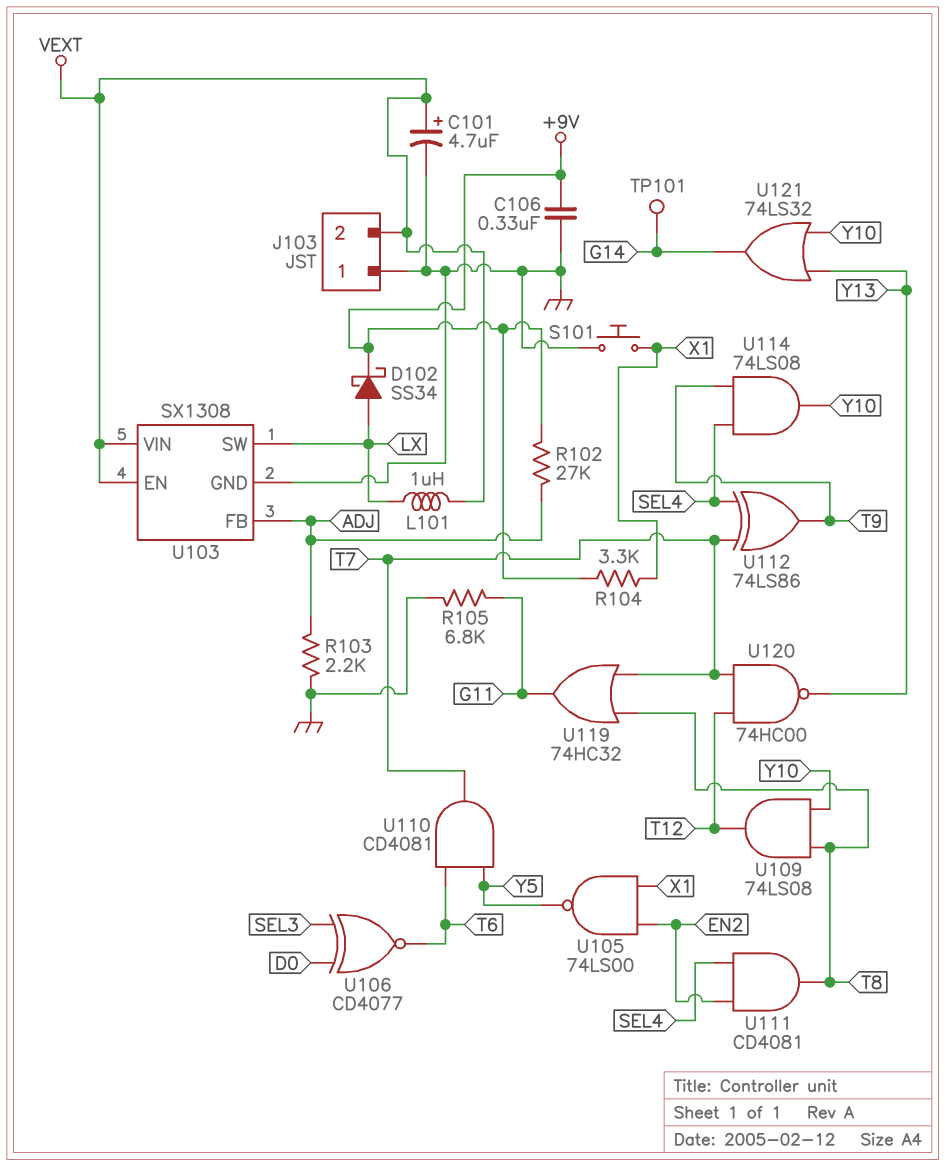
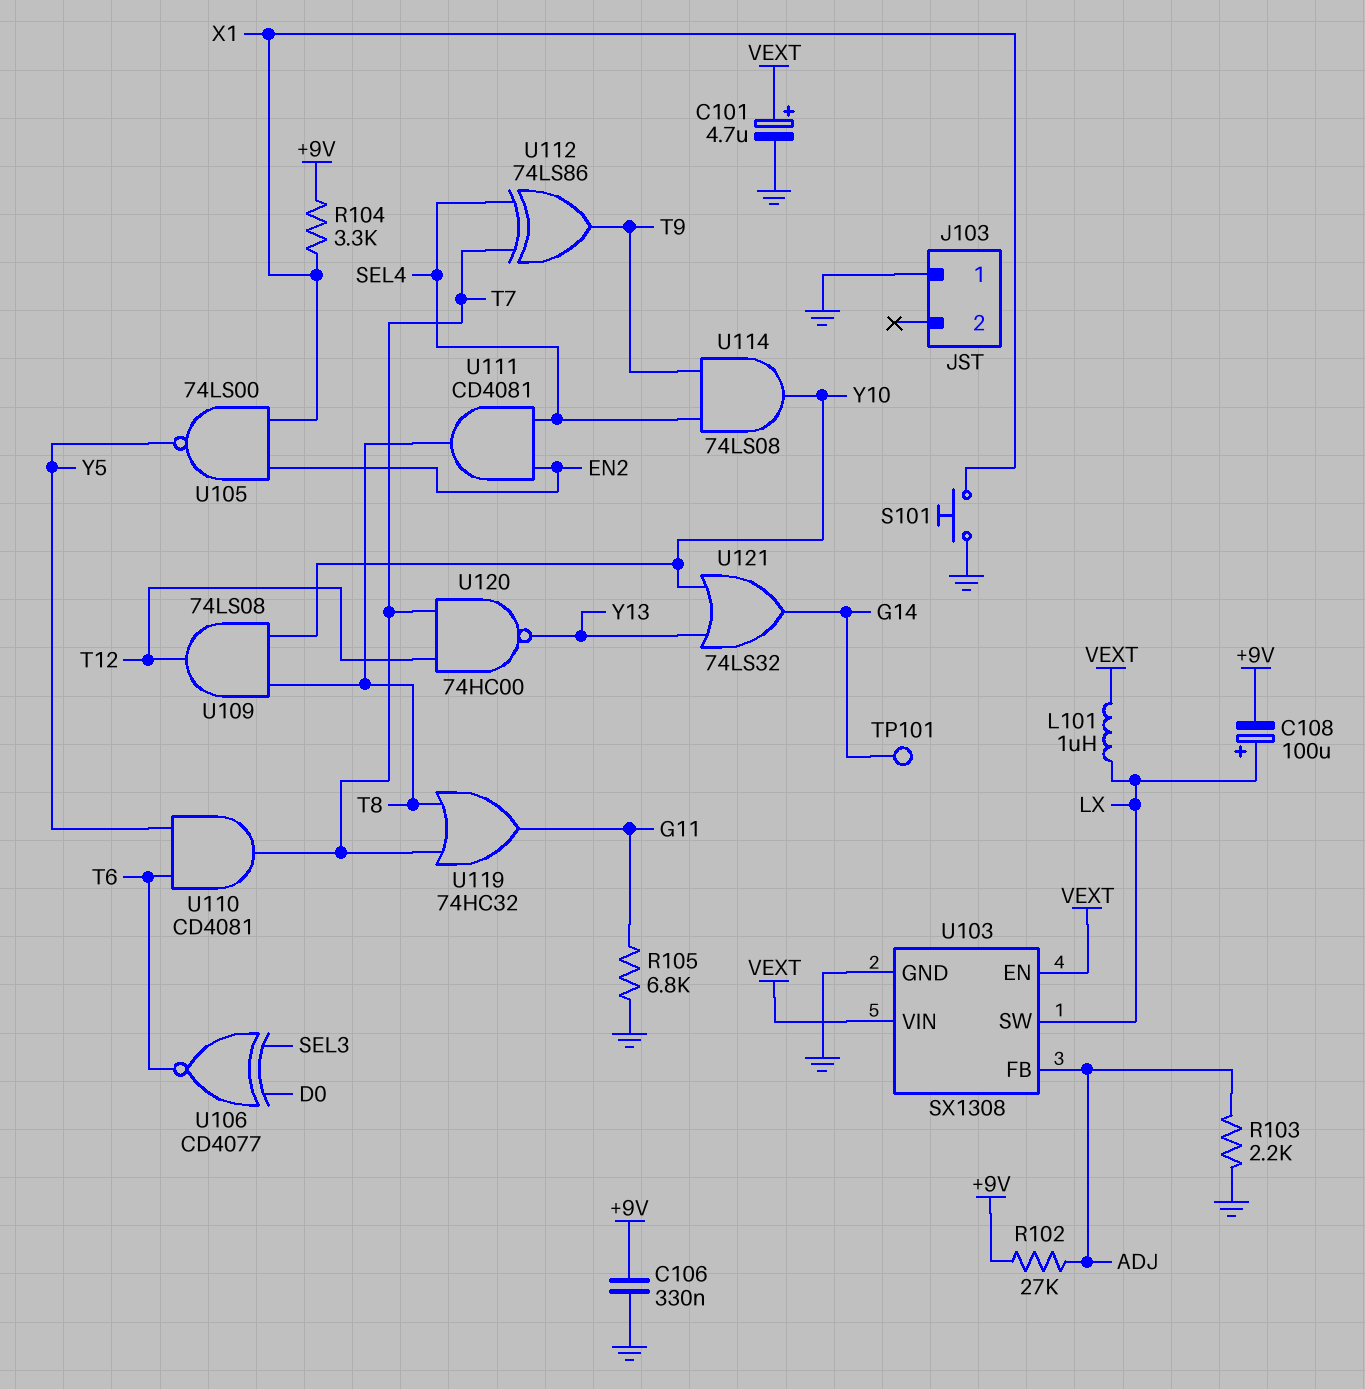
C108: none -> 100uF (plus LX, minus +9V)
D102: schottky SS34 (A LX, K +9V) -> none
J103 pin 2: VEXT -> none

